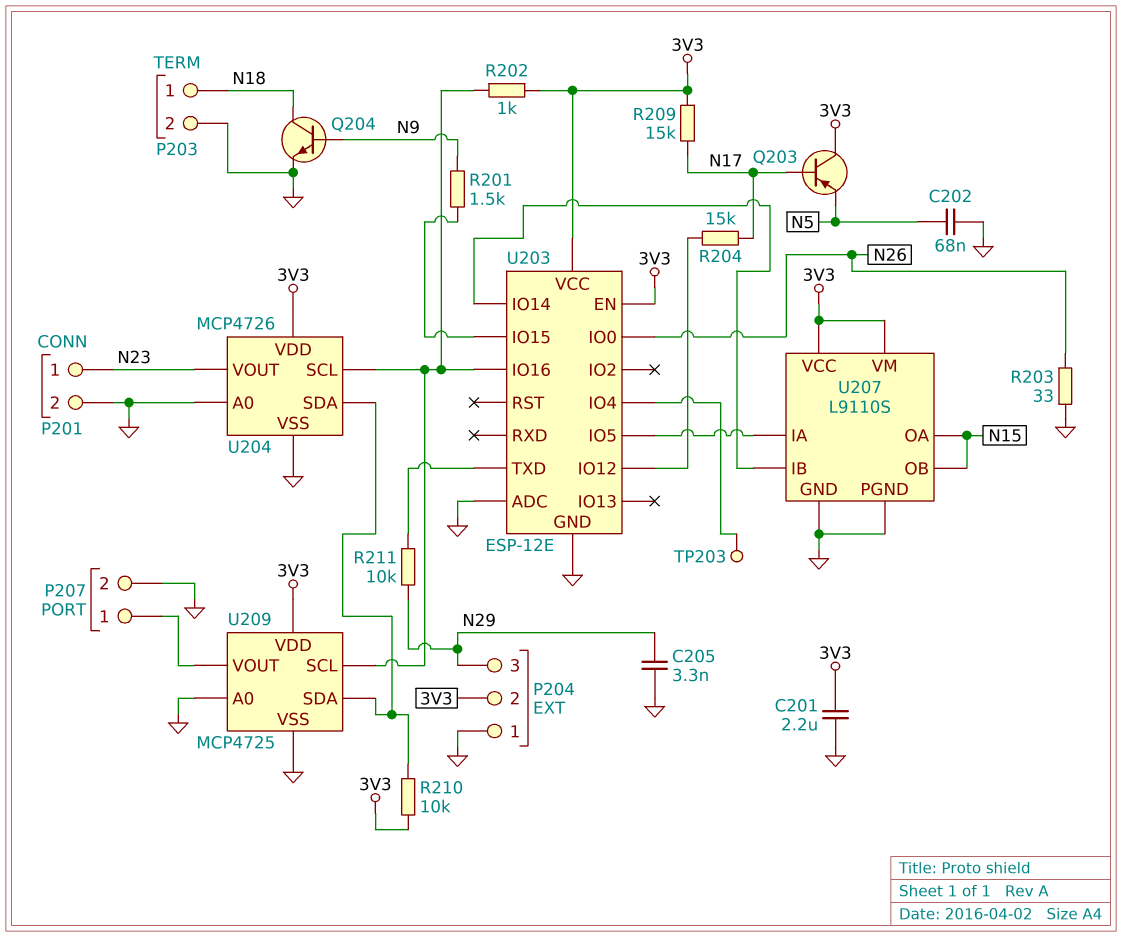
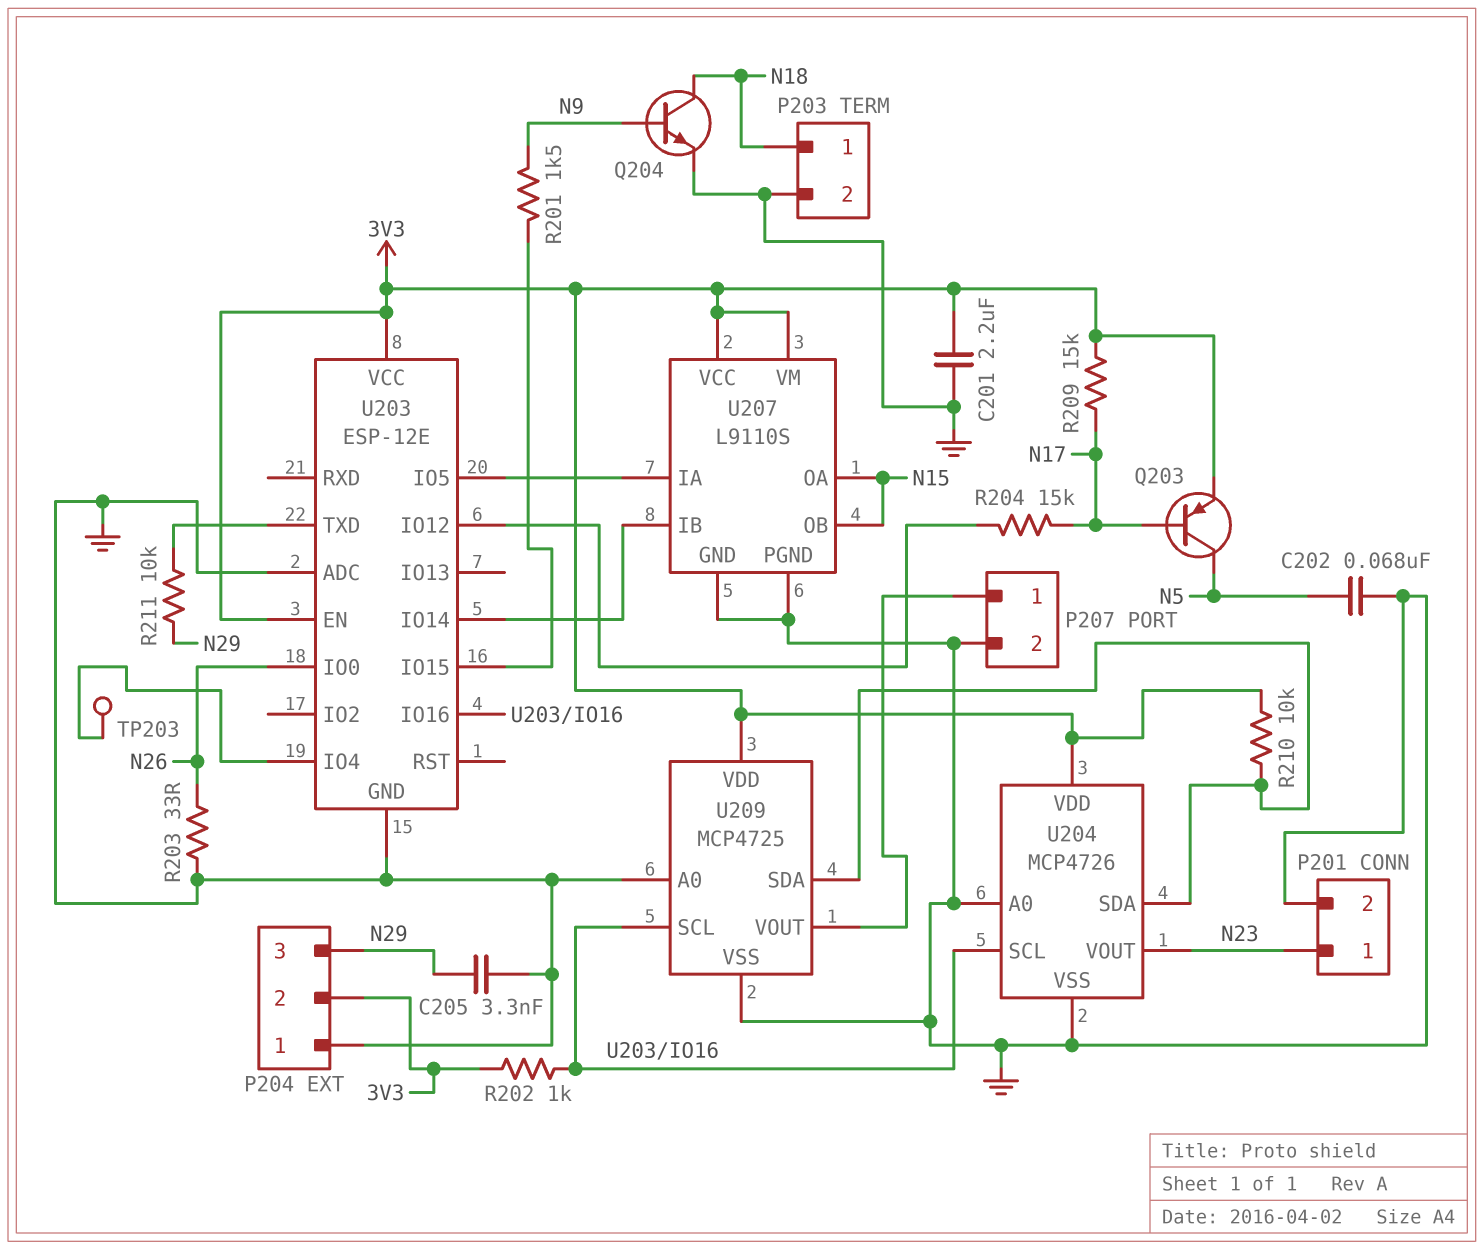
Q203: PNP (B N17, C 3V3, E N5) -> PNP (B N17, C N5, E 3V3)

